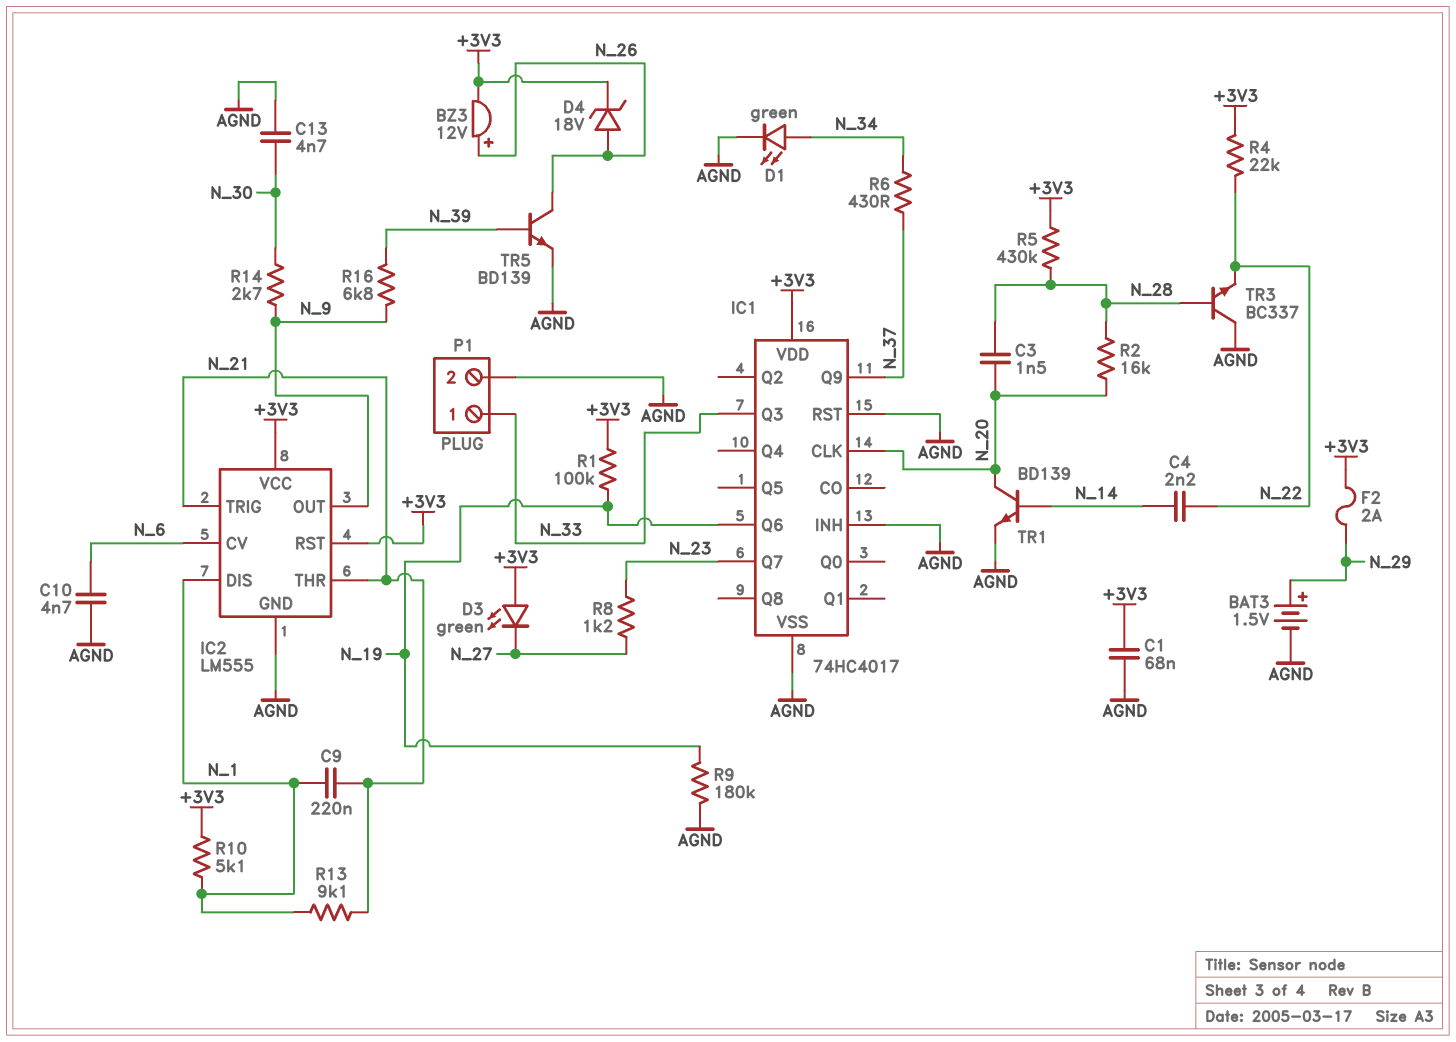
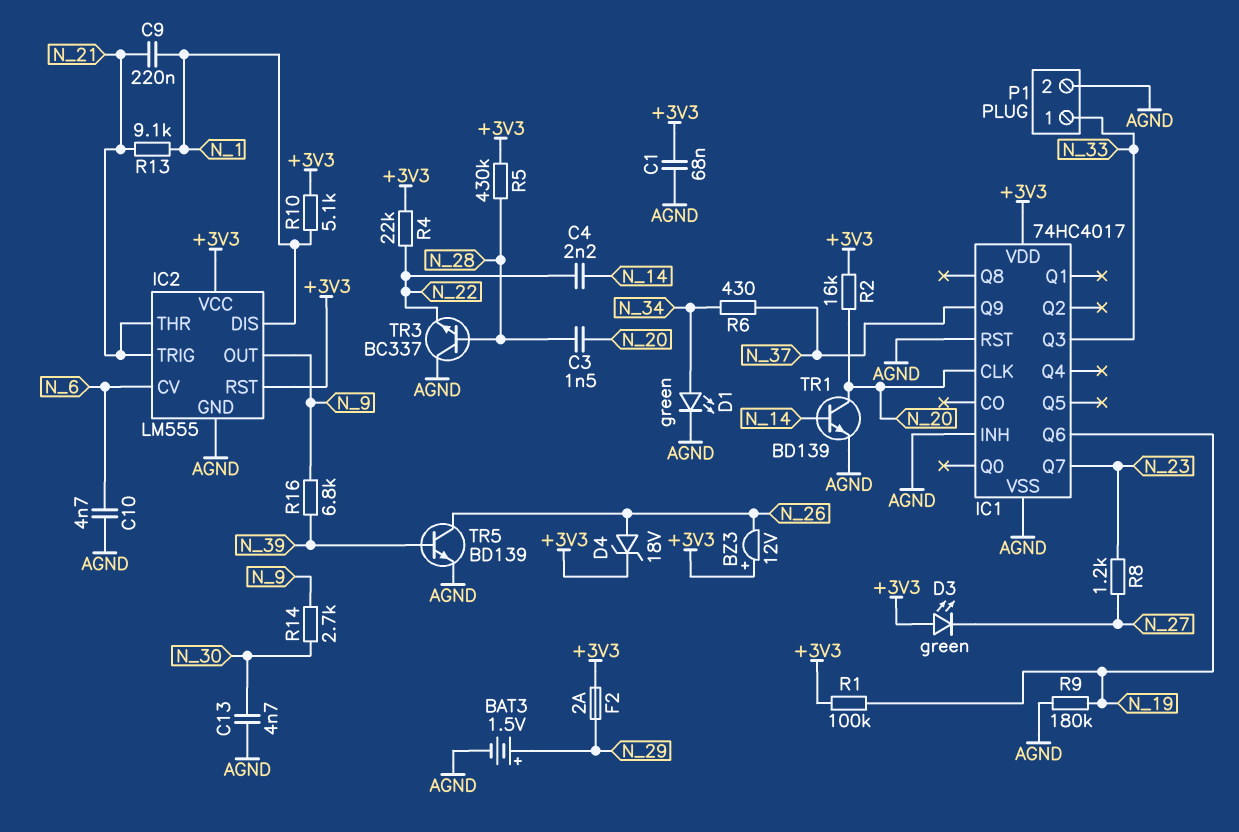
BZ3: buzzer 12V (plus N_26, minus +3V3) -> buzzer 12V (plus +3V3, minus N_26)
R2: 16k (N_20, N_28) -> 16k (+3V3, N_20)

